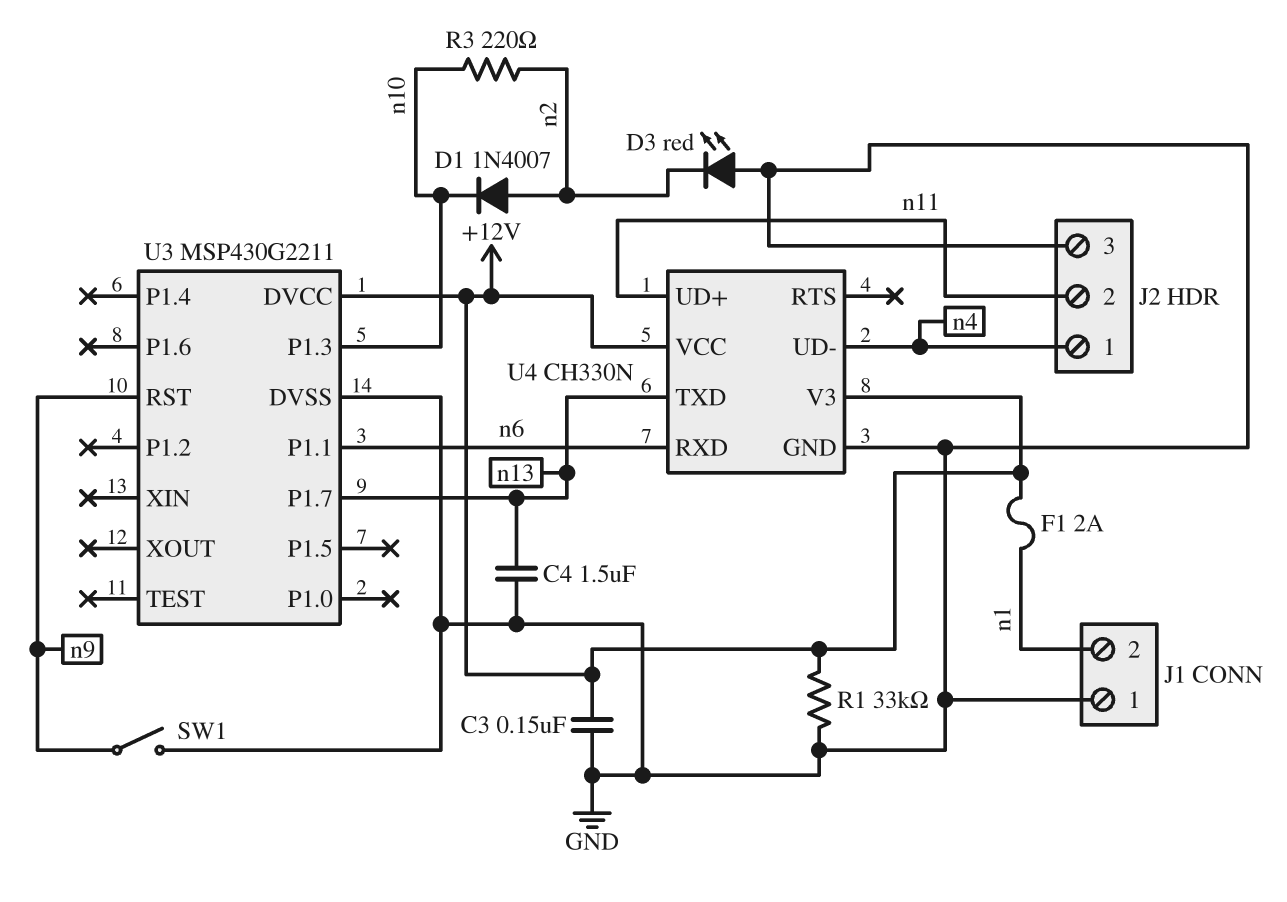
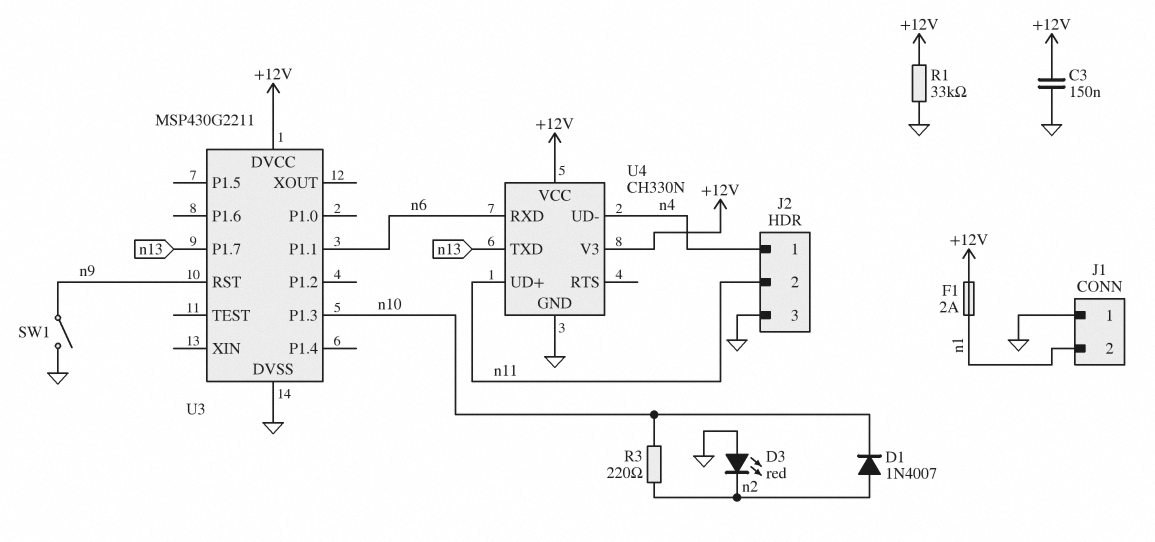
C4: 1.5uF (GND, n13) -> none

